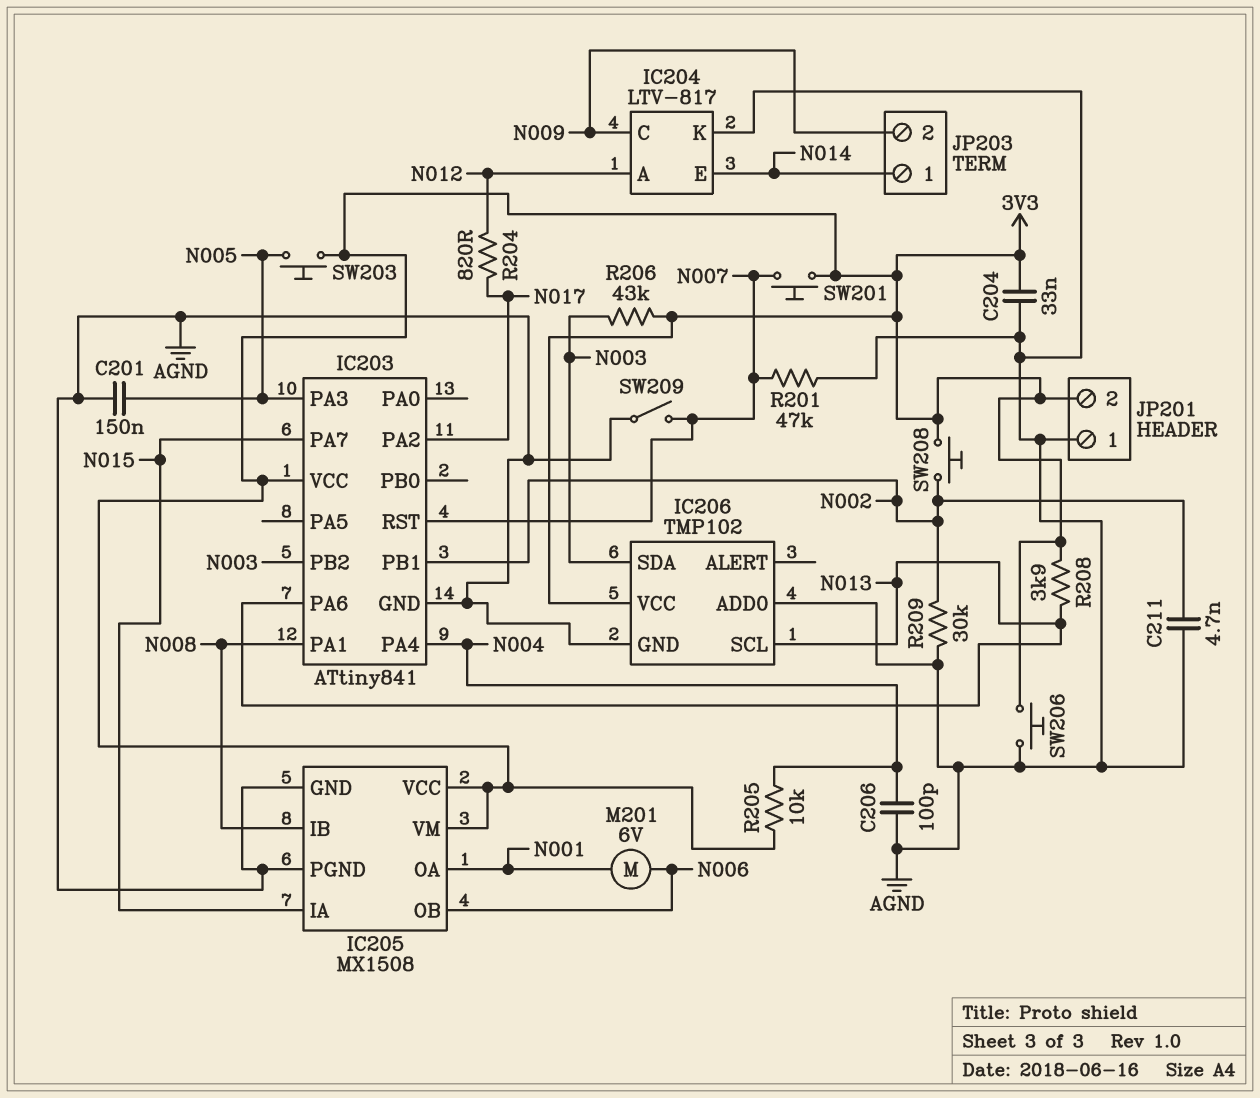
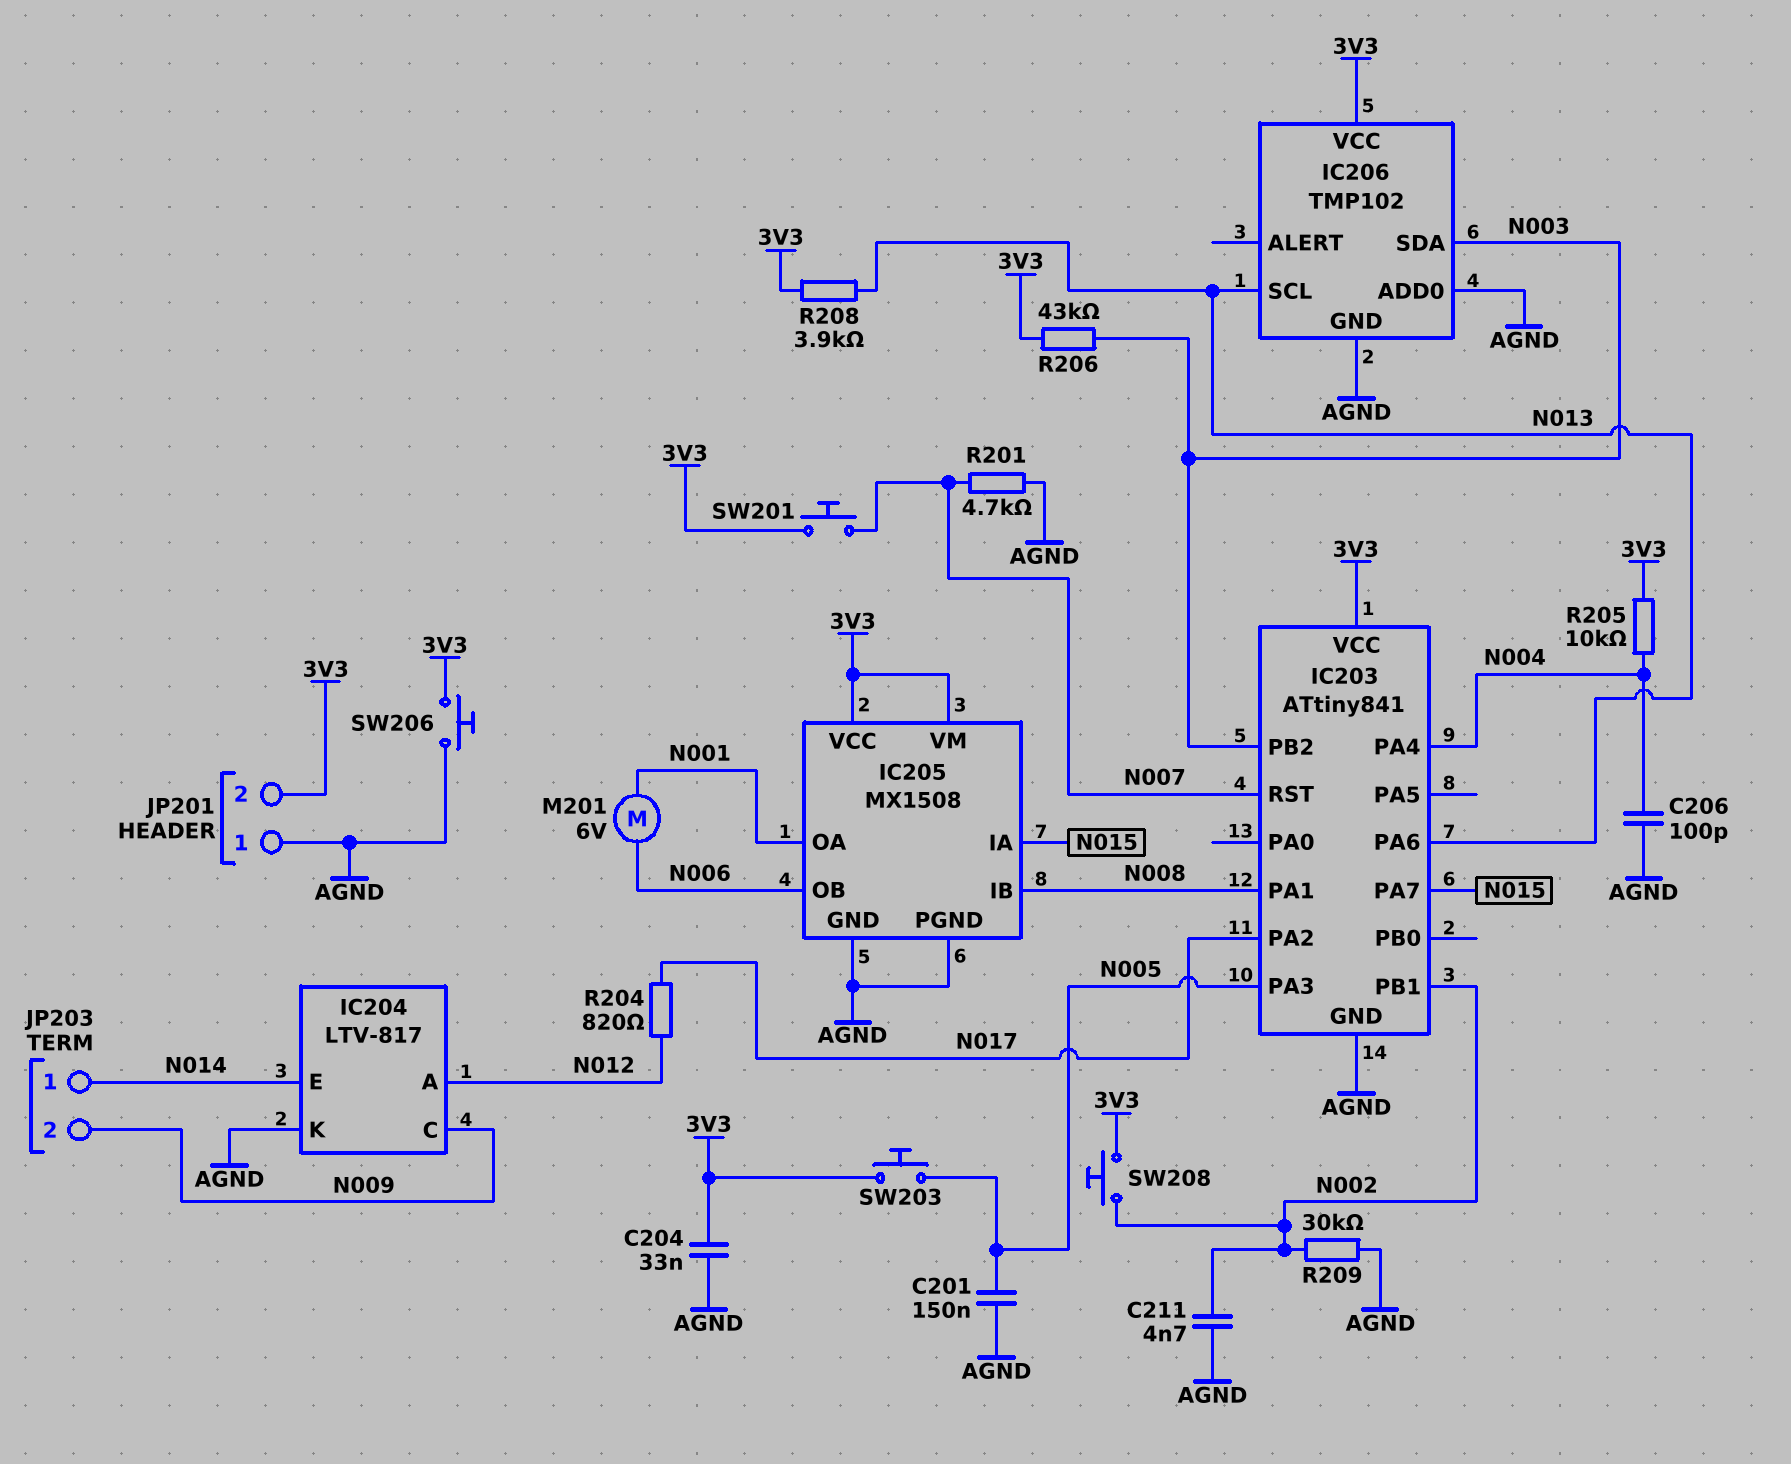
R201: 47k (AGND, N007) -> 4.7k (AGND, N007)
SW209: switch (AGND, N007) -> none

